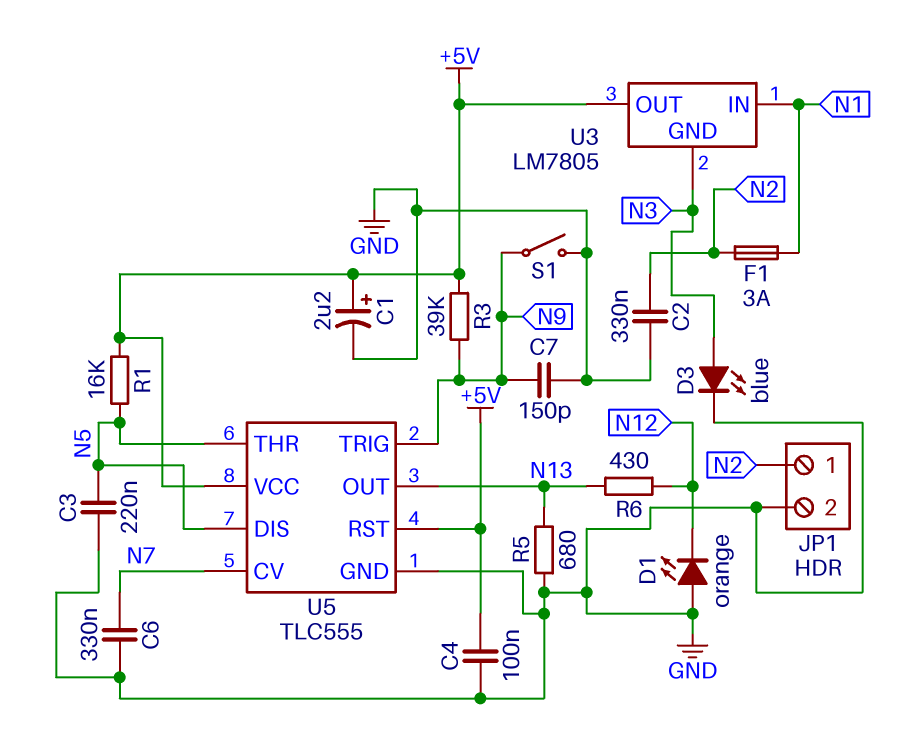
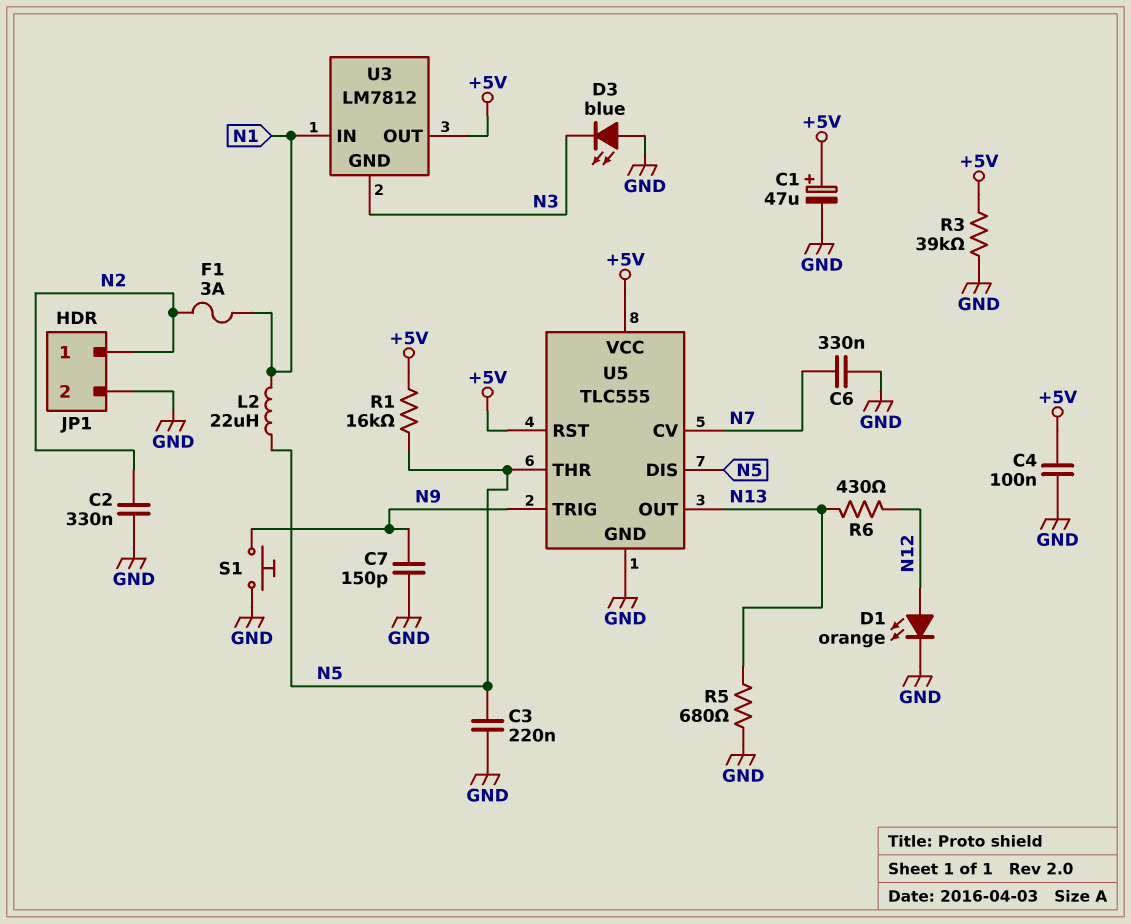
C1: 2.2uF (plus +5V, minus GND) -> 47uF (plus +5V, minus GND)
D1: LED orange (A GND, K N12) -> LED orange (A N12, K GND)
D3: LED blue (A N3, K GND) -> LED blue (A GND, K N3)
L2: none -> 22uH (N1, N5)
R3: 39k (+5V, N9) -> 39k (+5V, GND)
S1: switch (GND, N9) -> button (GND, N9)
U3: LM7805 -> LM7812

